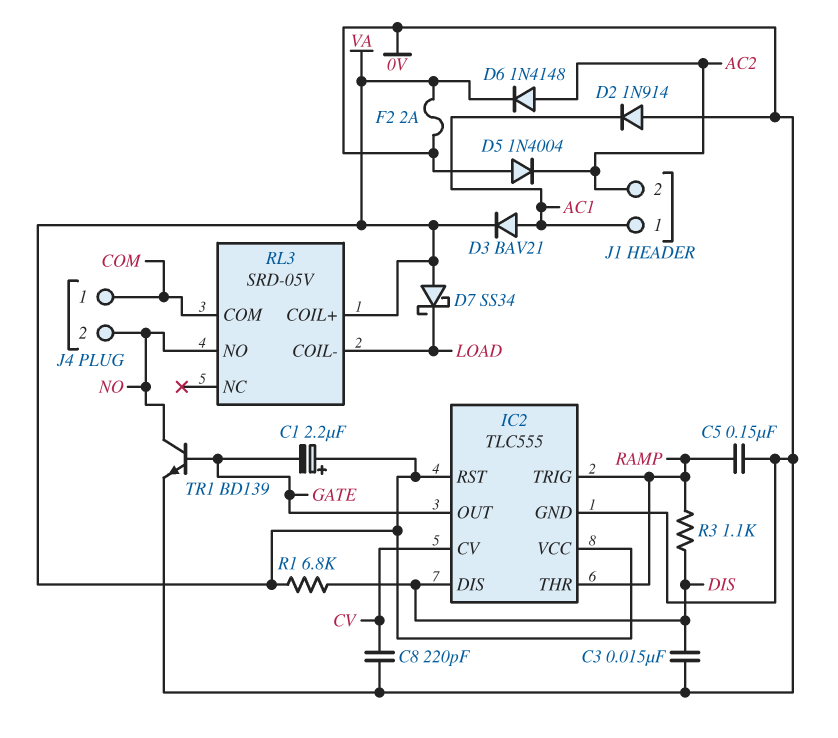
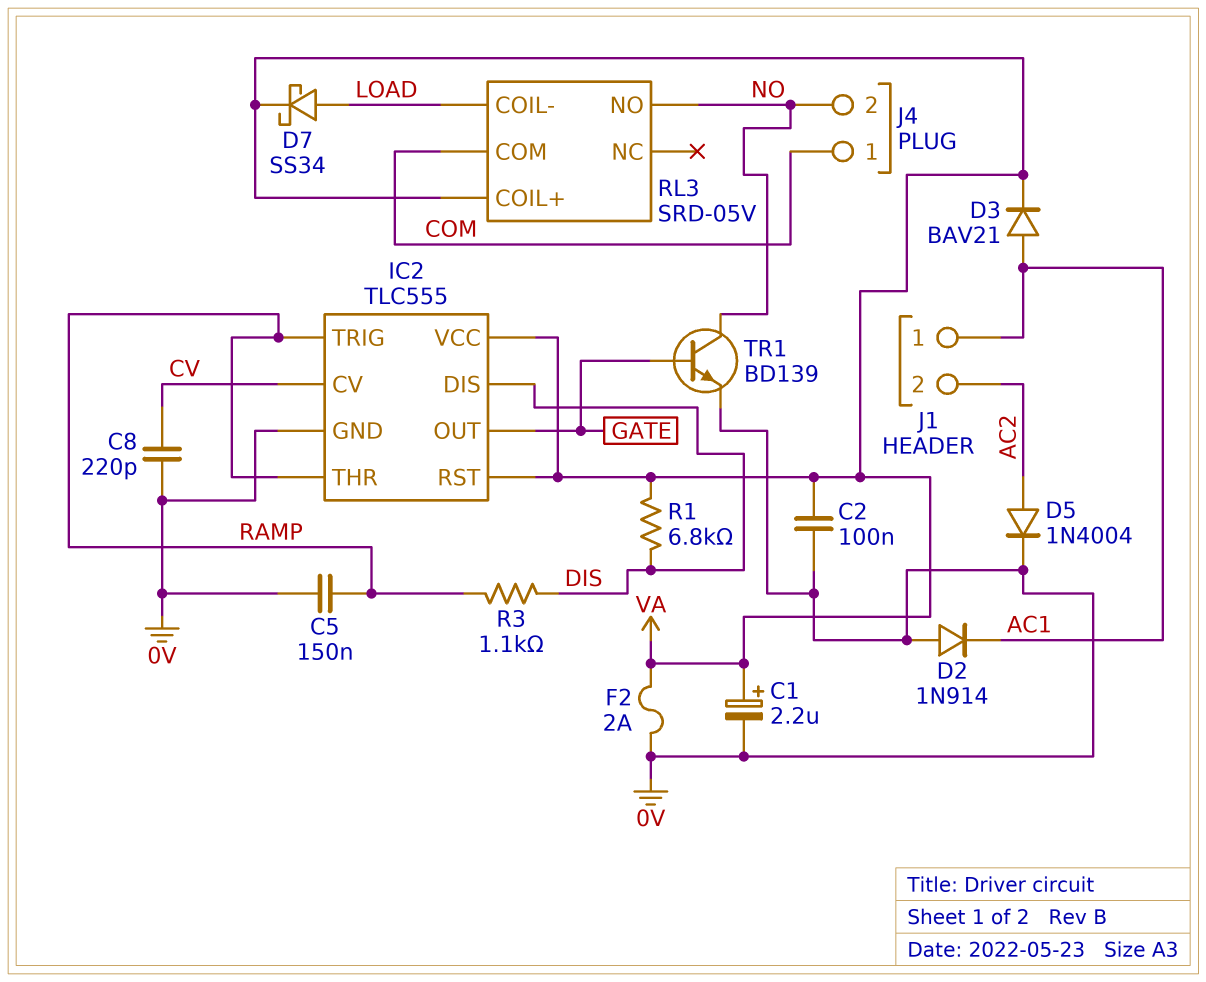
C1: 2.2uF (plus VA, minus GATE) -> 2.2uF (plus VA, minus 0V)
C2: none -> 100nF (0V, VA)
C3: 15nF (0V, DIS) -> none
D5: diode 1N4004 (A 0V, K AC2) -> diode 1N4004 (A AC2, K 0V)
D6: diode 1N4148 (A AC2, K VA) -> none
D7: schottky SS34 (A VA, K LOAD) -> schottky SS34 (A LOAD, K VA)

